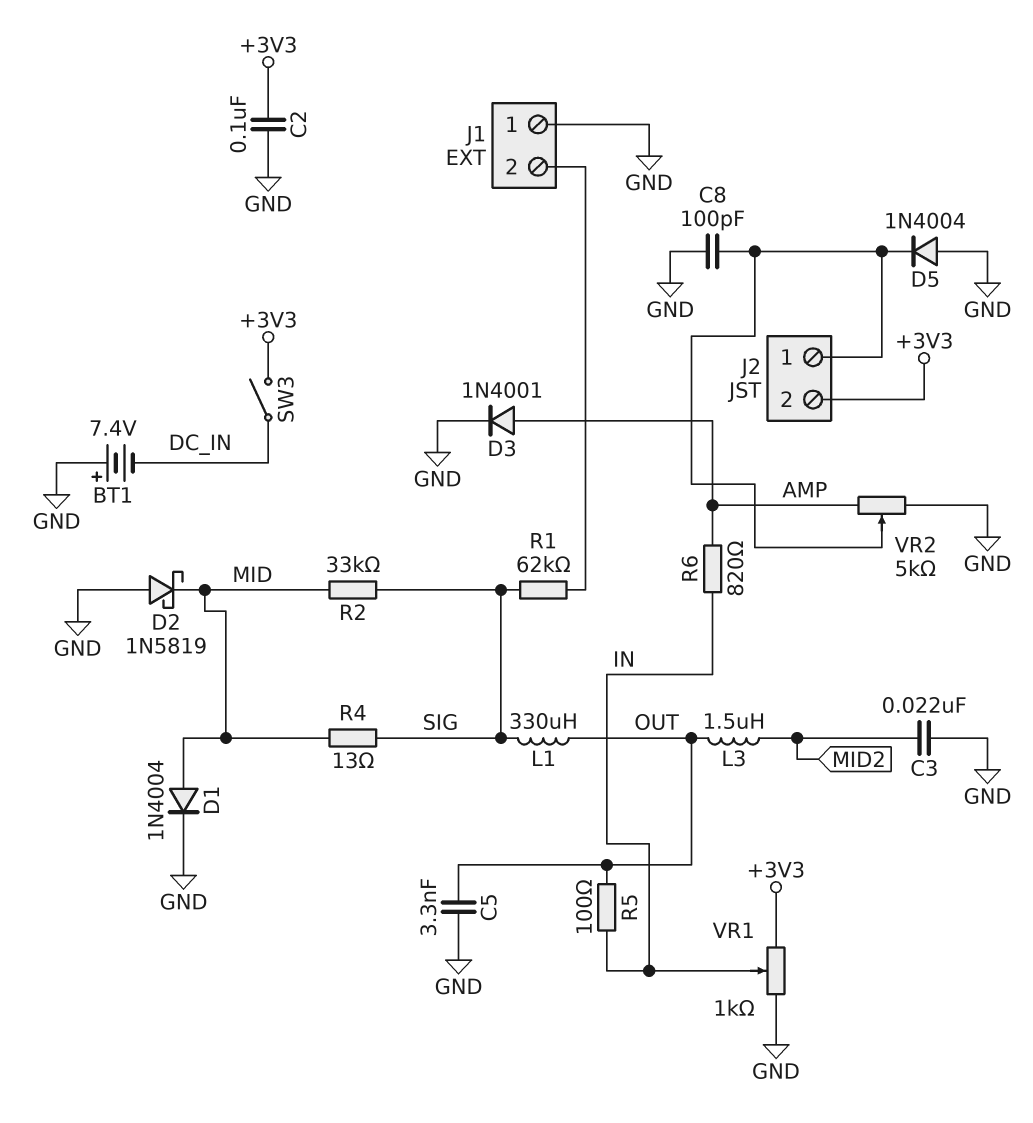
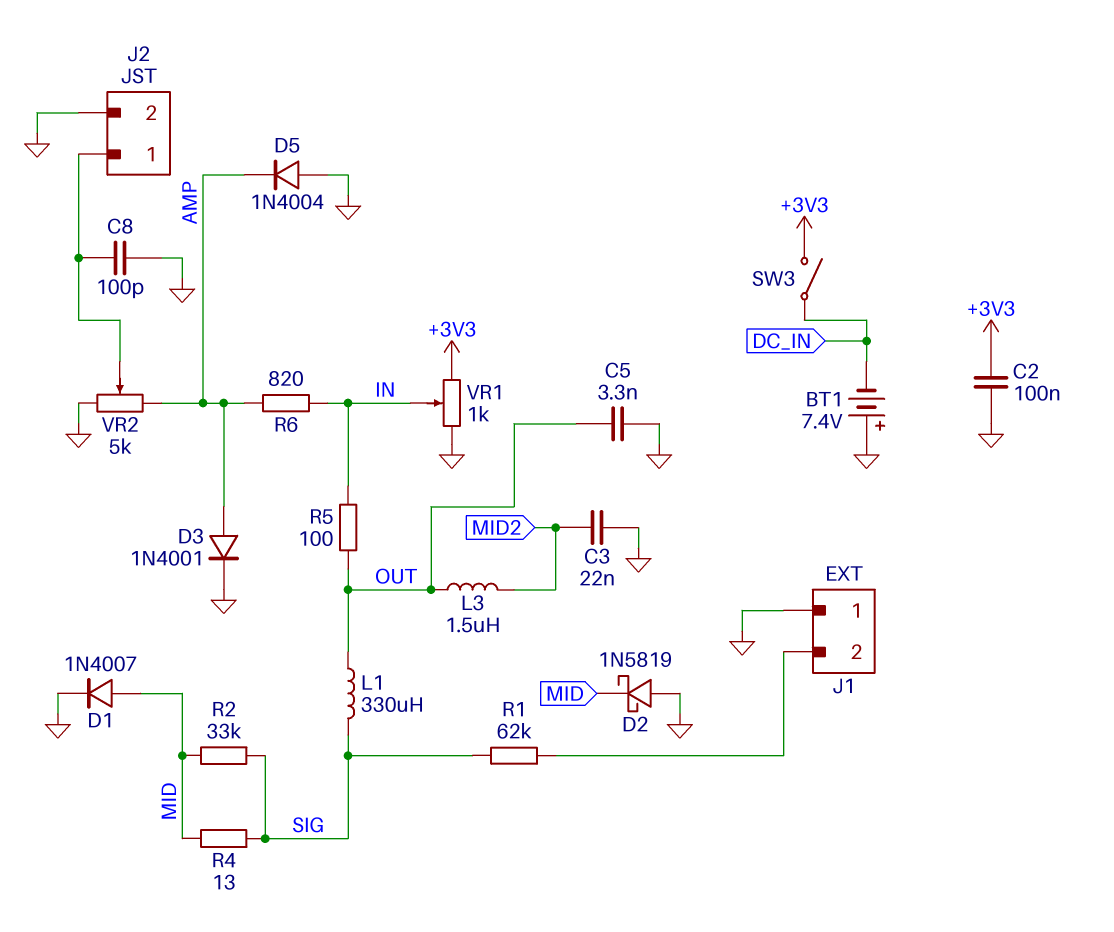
D1: diode 1N4004 (A MID, K GND) -> diode 1N4007 (A MID, K GND)
D5: diode 1N4004 (A GND, K J2/1) -> diode 1N4004 (A GND, K AMP)
J2 pin 2: +3V3 -> GND

